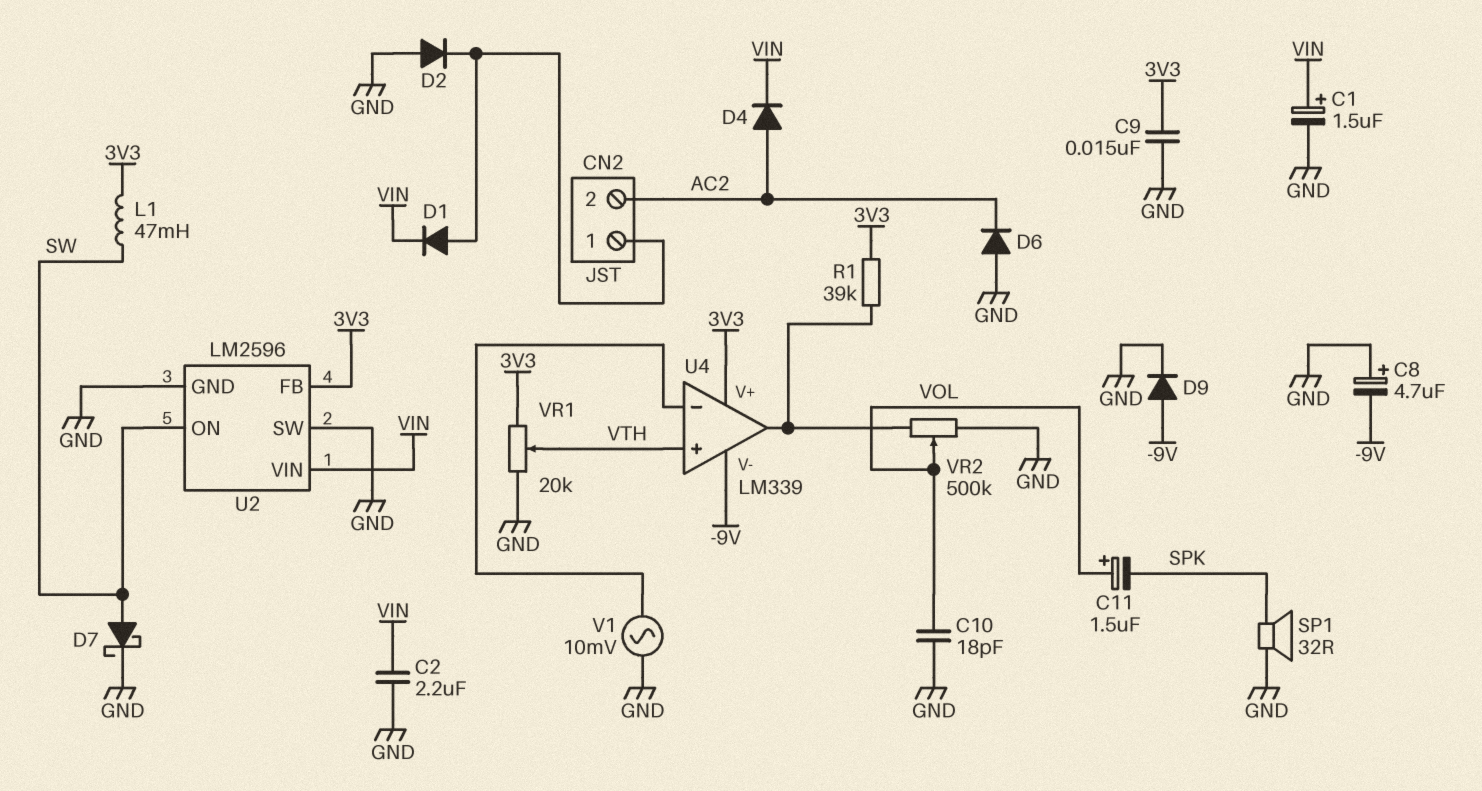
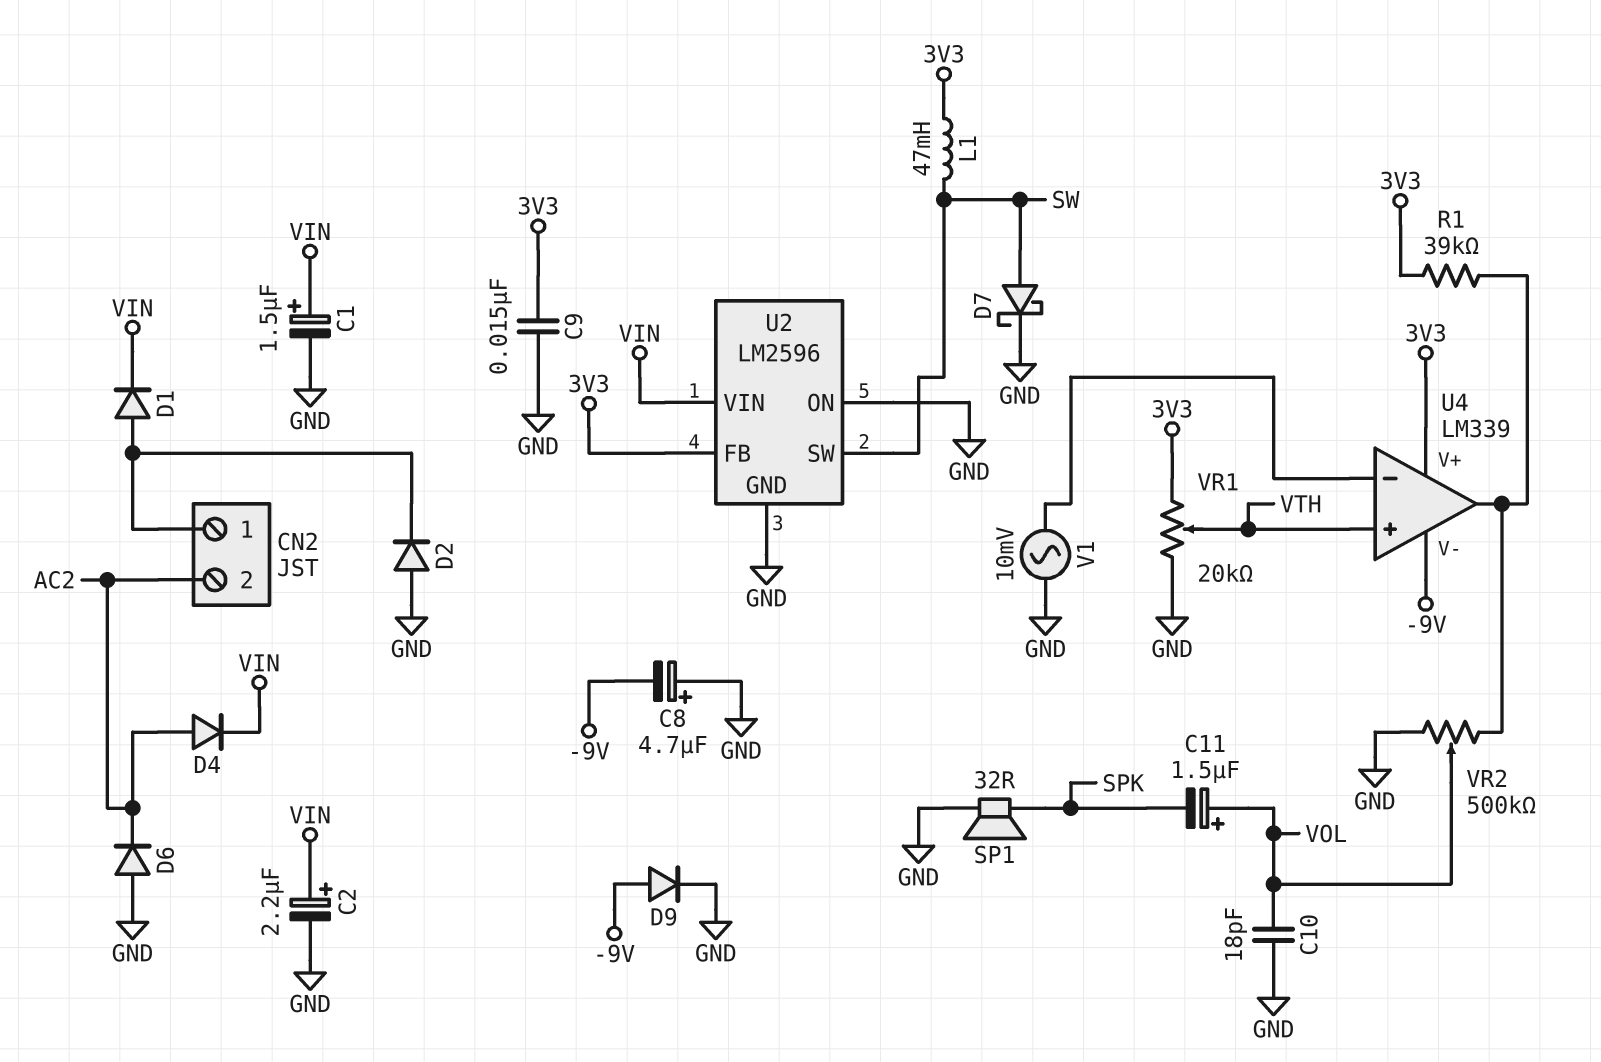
C2: 2.2uF (GND, VIN) -> 2.2uF (plus VIN, minus GND)
U2 pin ON: SW -> GND
U2 pin SW: GND -> SW

